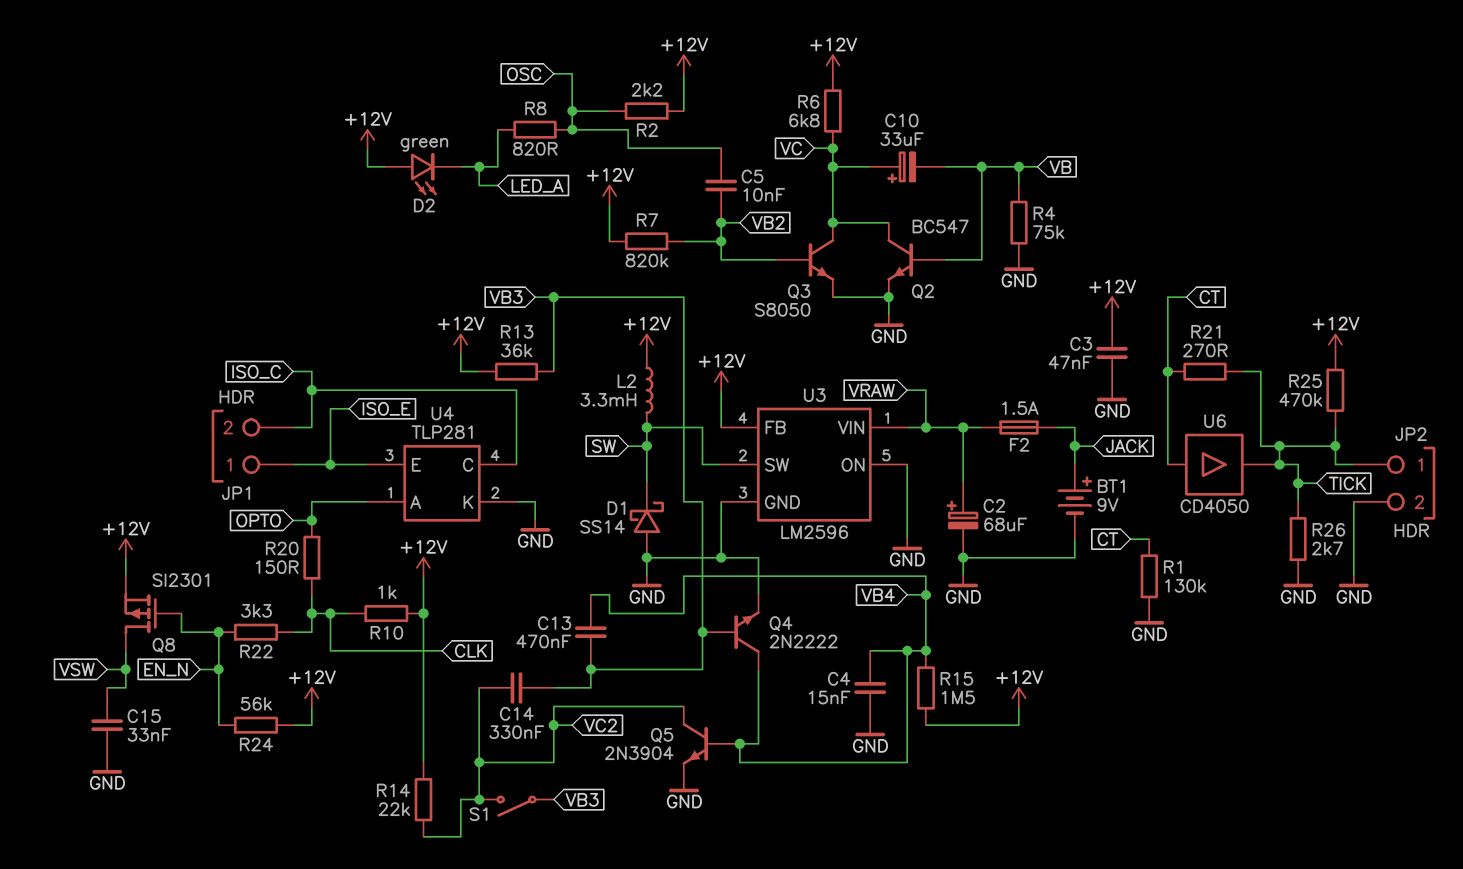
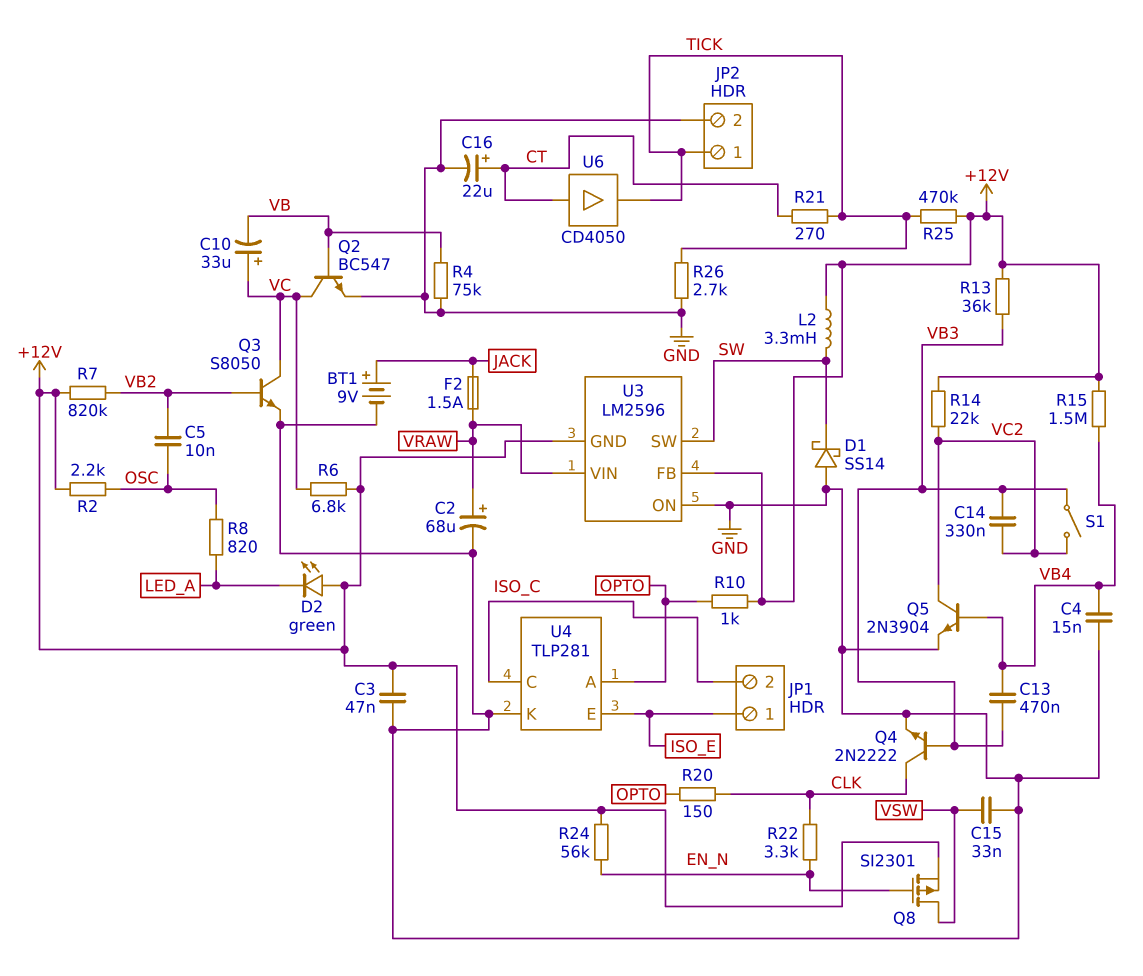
C16: none -> 22uF (plus CT, minus GND)
Q4: NPN 2N2222 (B VB3, C VB4, E GND) -> NPN 2N2222 (B VB3, C CLK, E GND)
R1: 130k (CT, GND) -> none
R10: 1k (+12V, CLK) -> 1k (+12V, OPTO)
U3 pin GND: GND -> +12V

